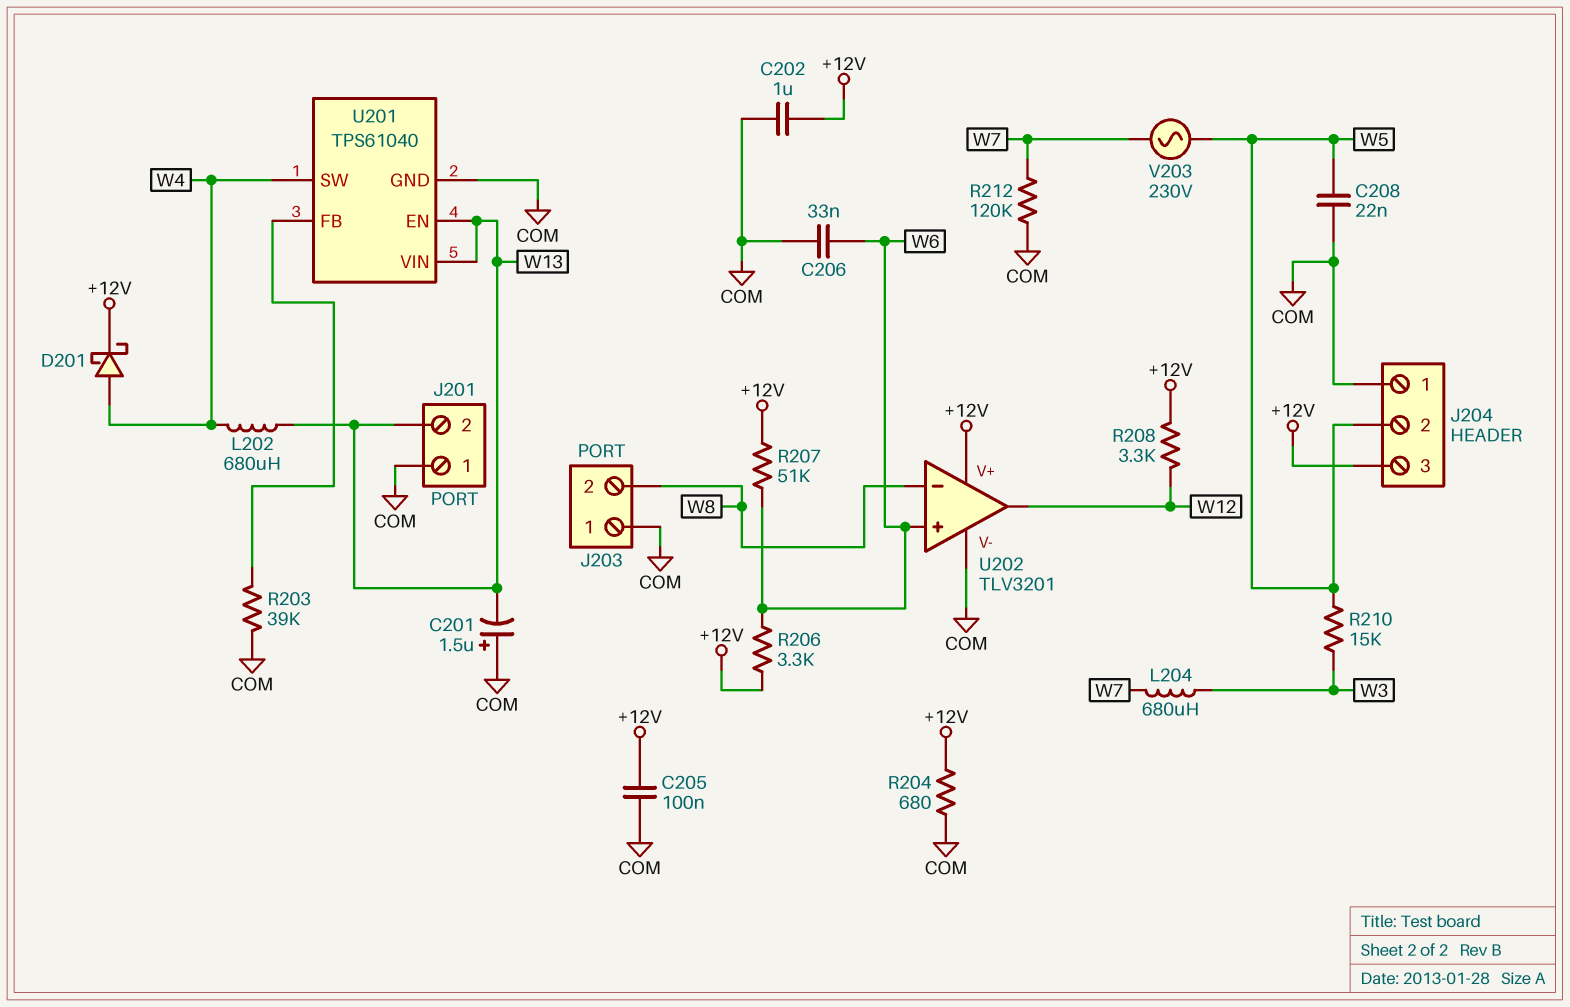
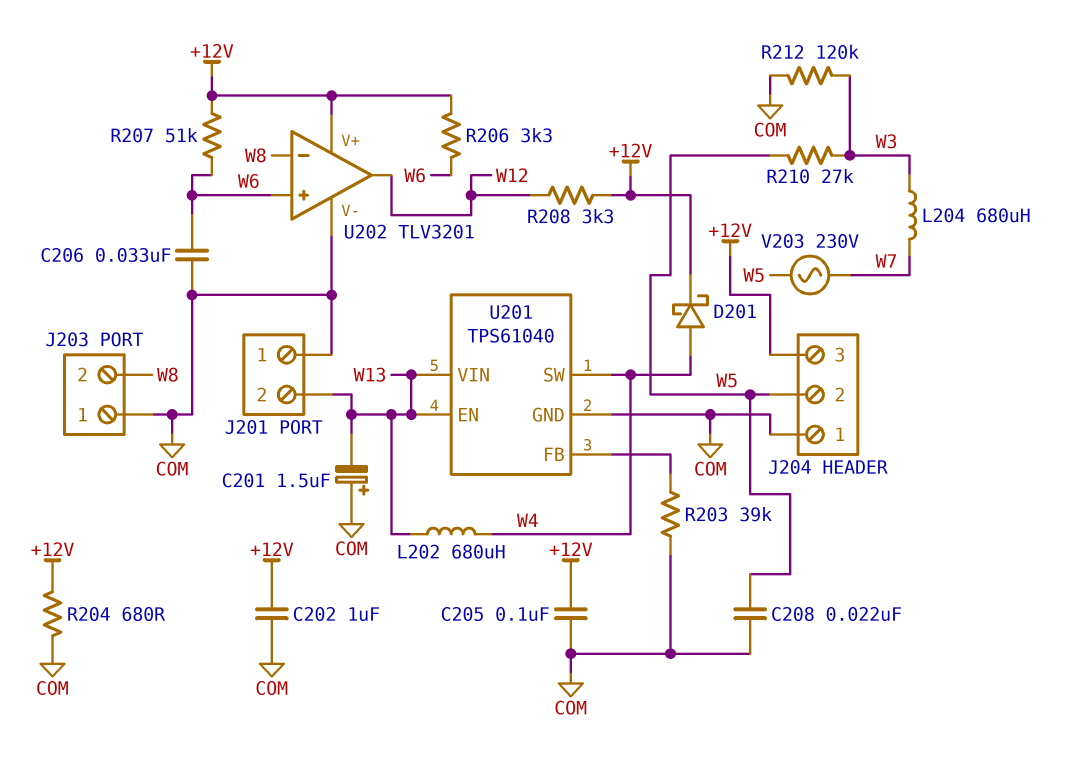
R210: 15k (W3, W5) -> 27k (W3, W5)
R212: 120k (COM, W7) -> 120k (COM, W3)

